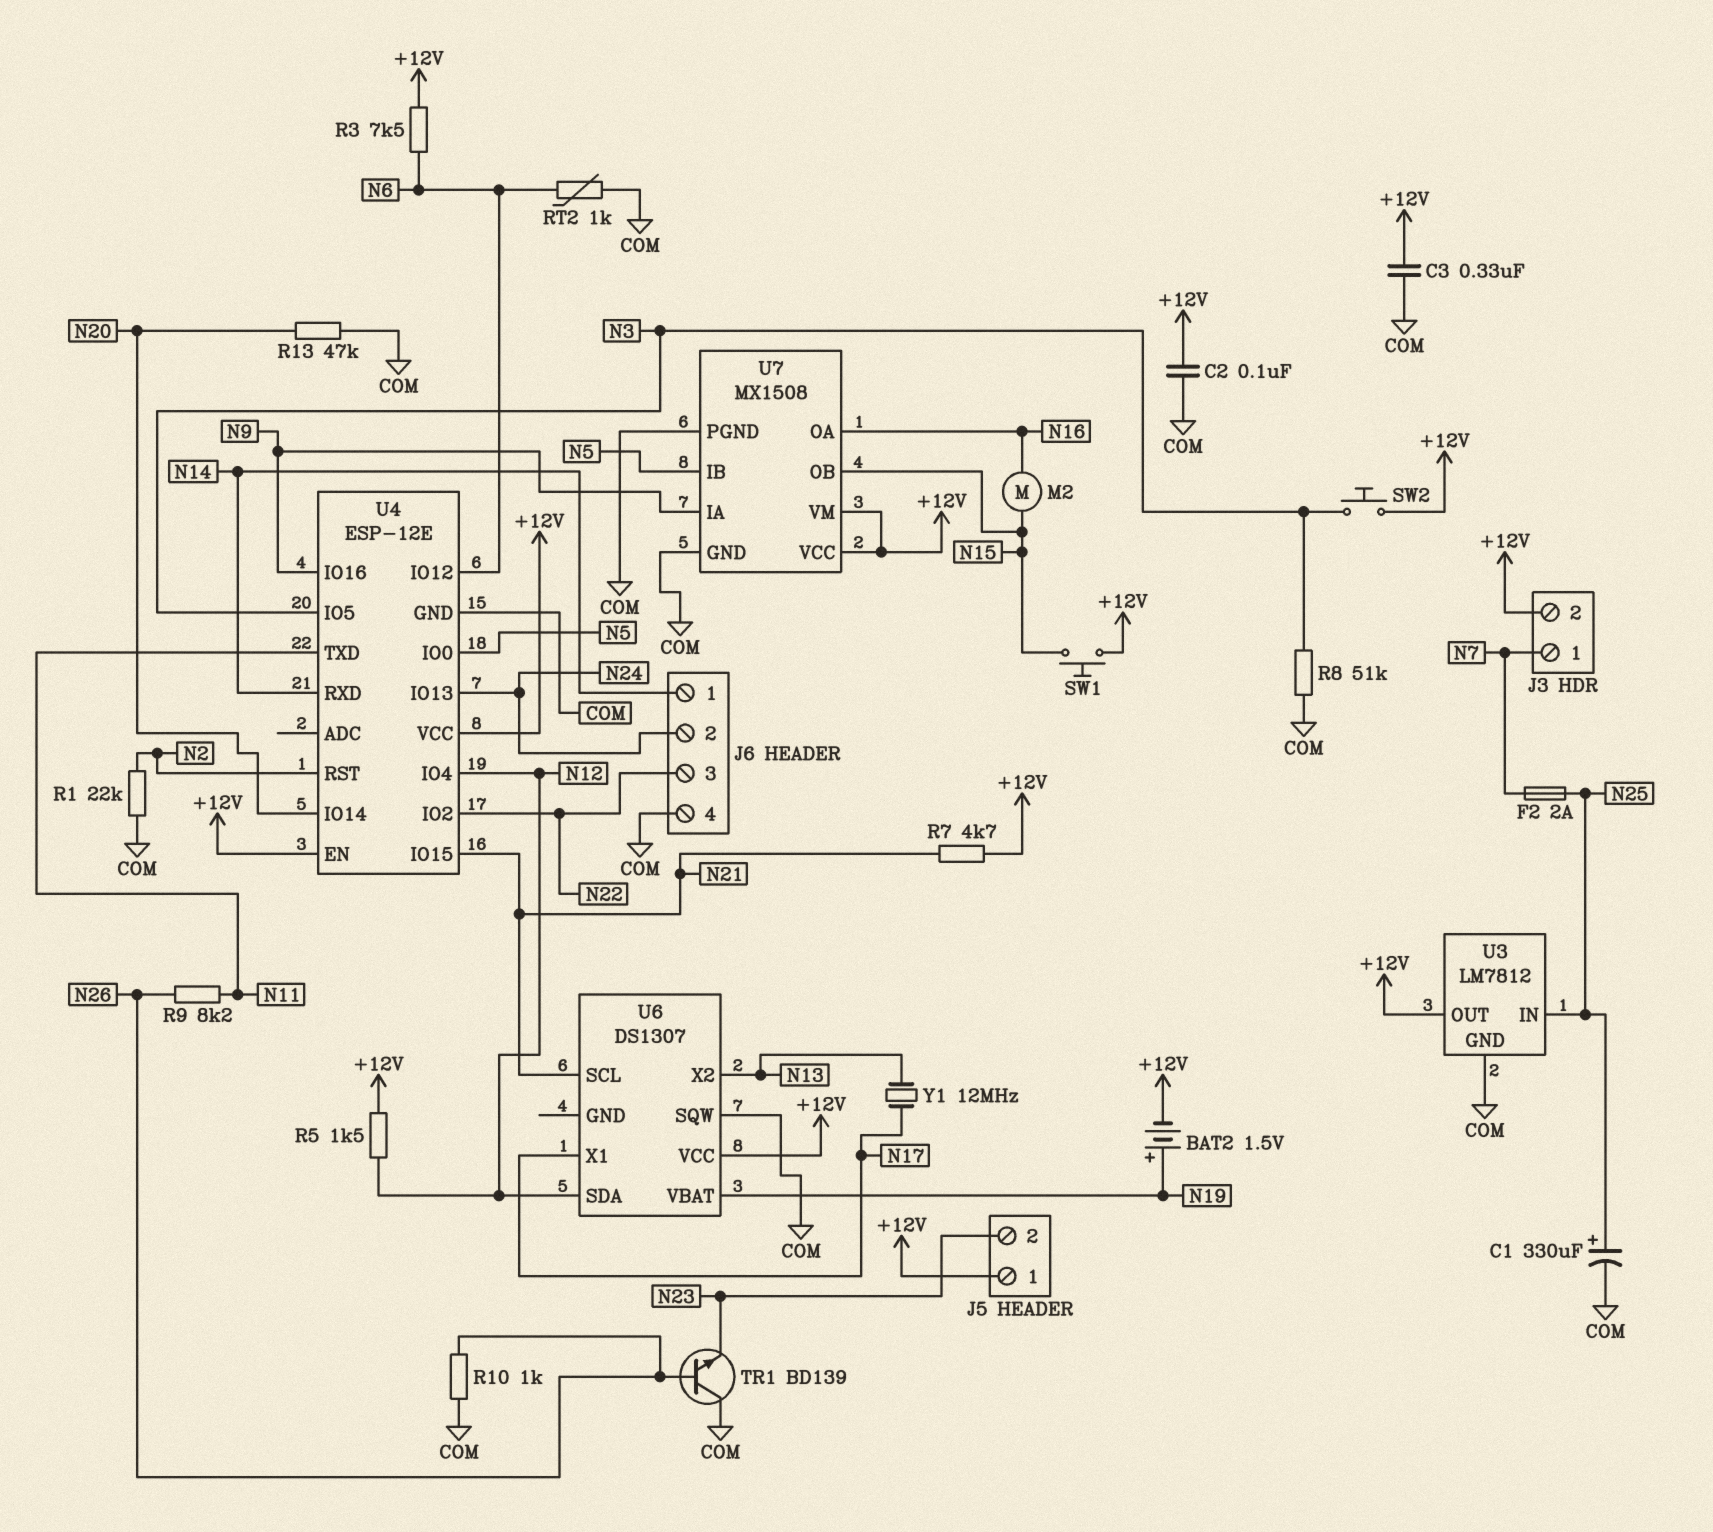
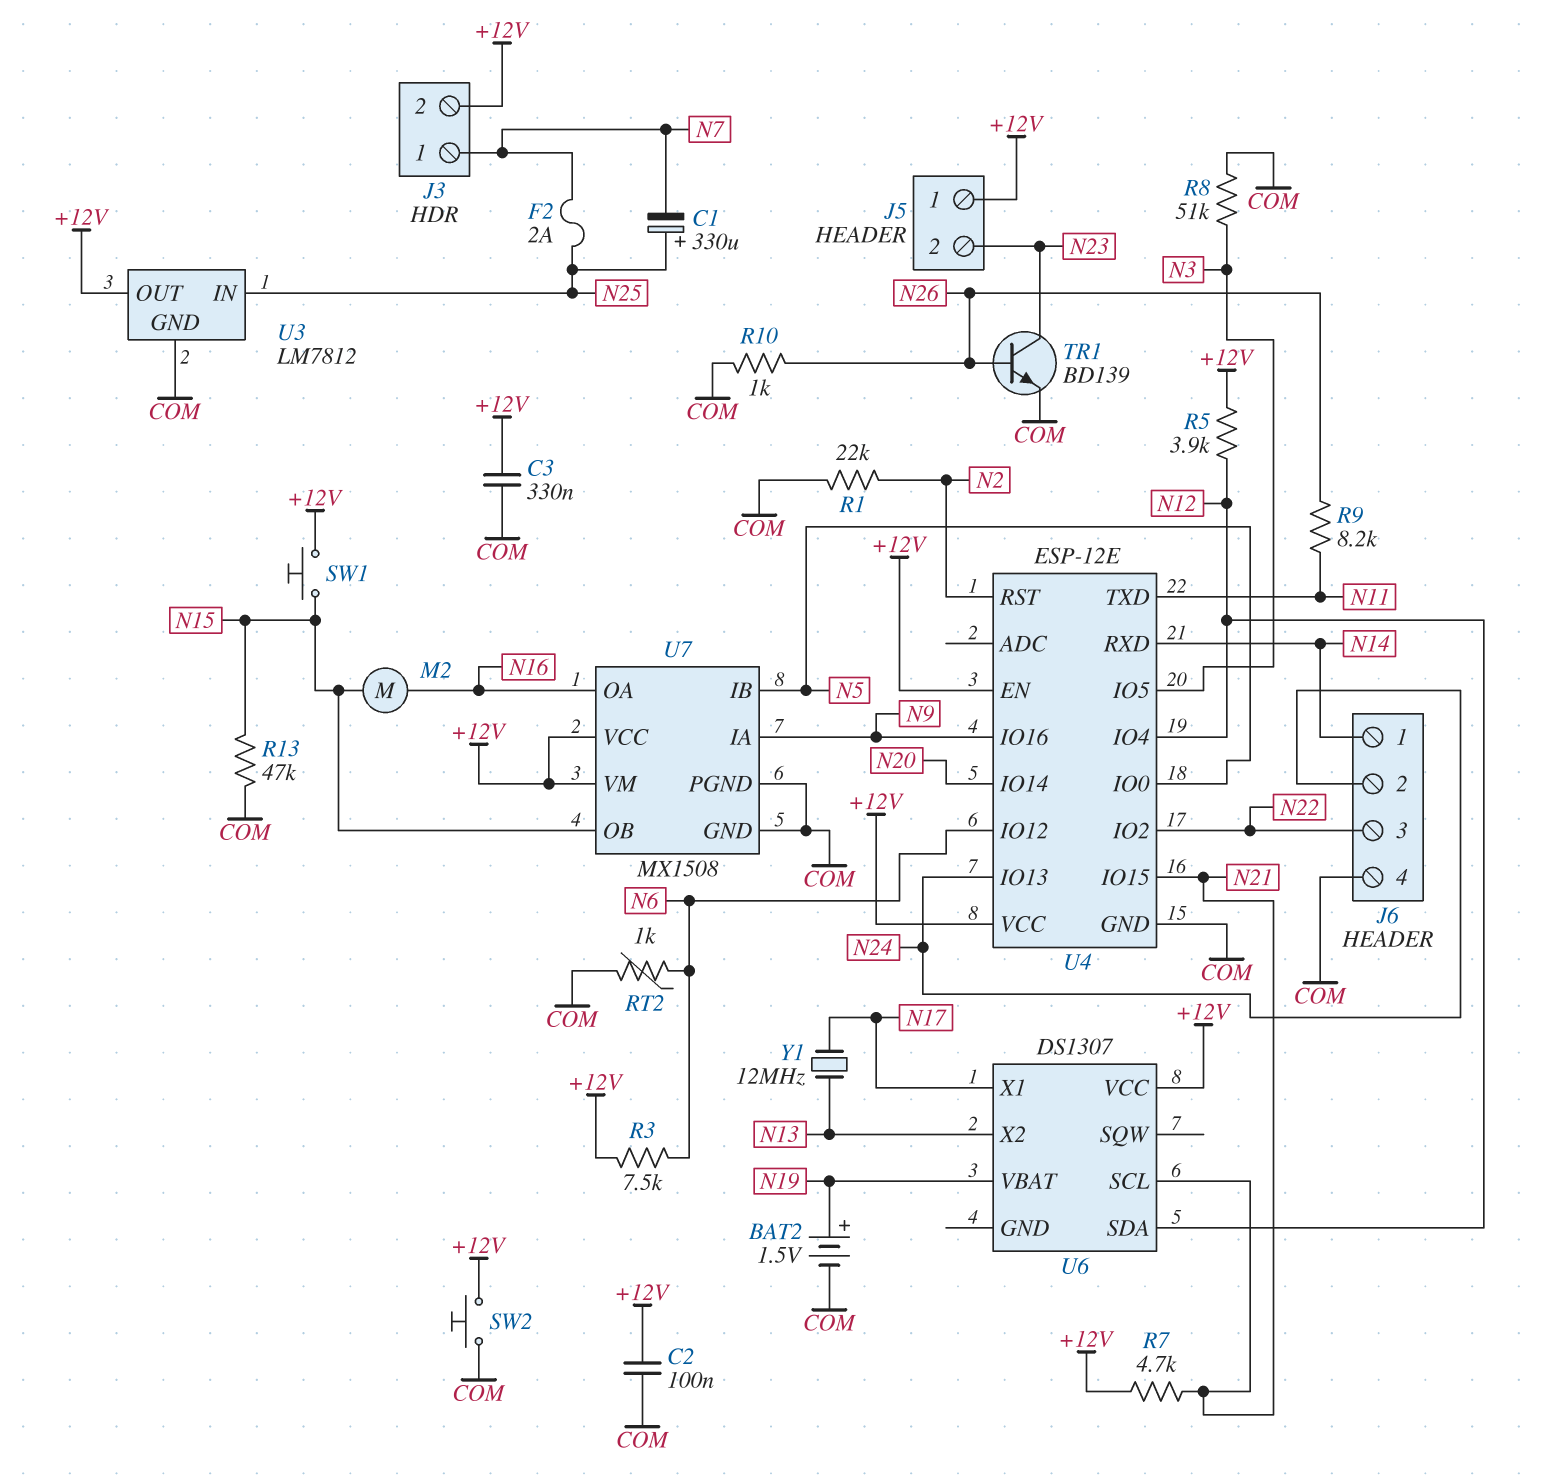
BAT2: 1.5V (plus N19, minus +12V) -> 1.5V (plus N19, minus COM)
C1: 330uF (plus N25, minus COM) -> 330uF (plus N25, minus N7)
R5: 1.5k (+12V, N12) -> 3.9k (+12V, N12)
R13: 47k (COM, N20) -> 47k (COM, N15)
SW2: button (+12V, N3) -> button (+12V, COM)
TR1: NPN BD139 (B N26, C COM, E N23) -> NPN BD139 (B N26, C N23, E COM)
U6 pin SQW: COM -> none

